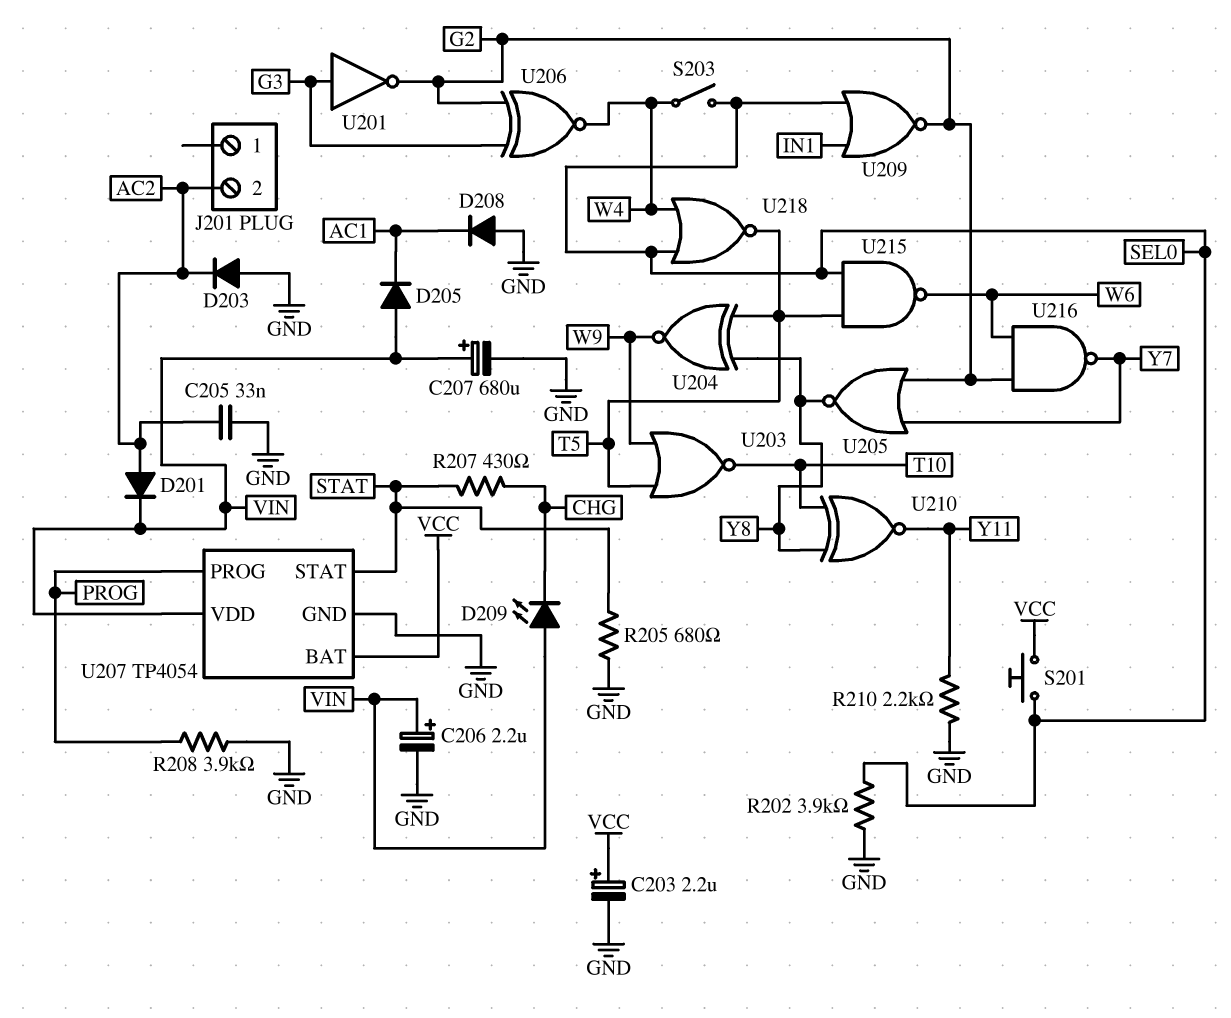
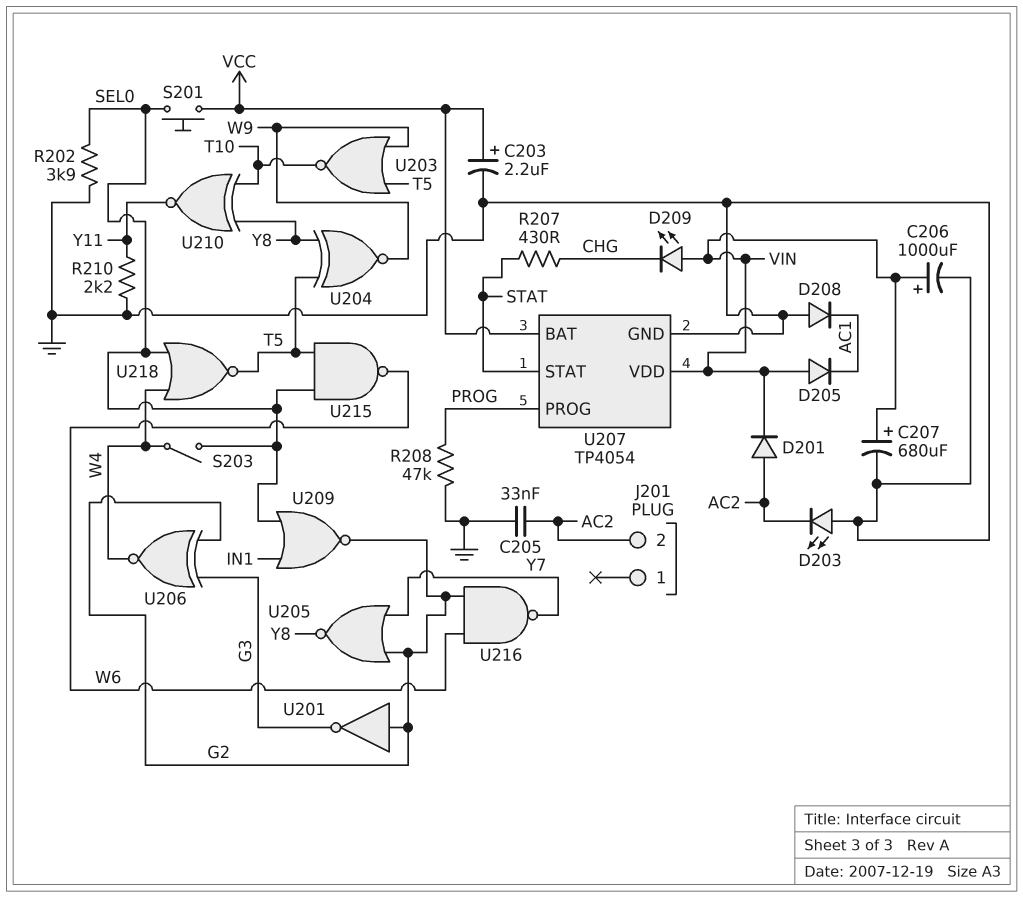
C206: 2.2uF (plus VIN, minus GND) -> 1000uF (plus VIN, minus GND)
D203: diode (A GND, K AC2) -> LED (A GND, K AC2)
R205: 680 (GND, STAT) -> none
R208: 3.9k (GND, PROG) -> 47k (GND, PROG)
U201: NOT (in G3, out G2) -> NOT (in G2, out G3)

